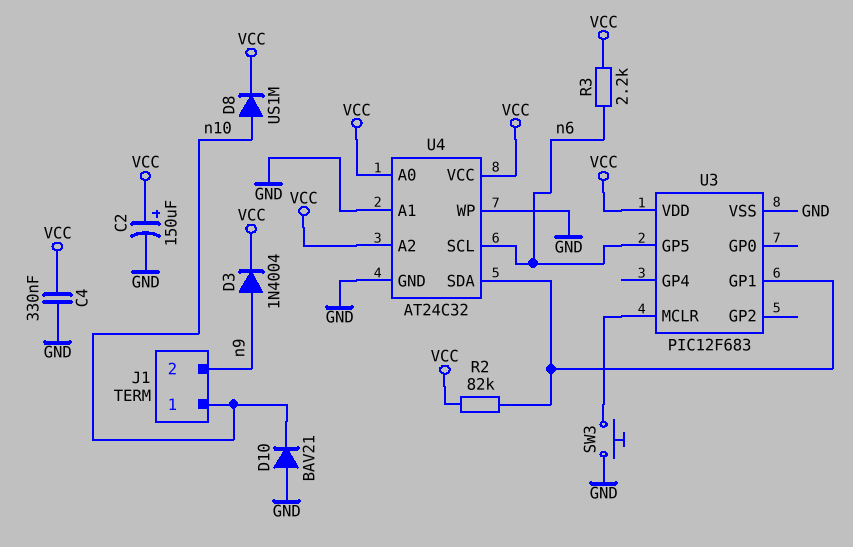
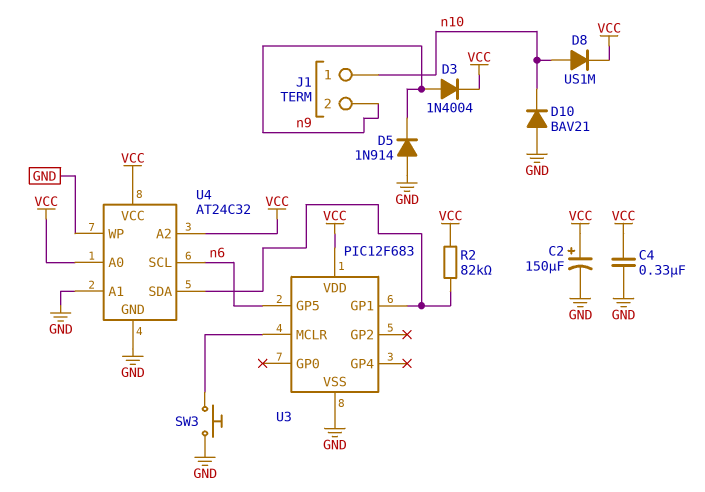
D5: none -> diode 1N914 (A GND, K n9)
R3: 2.2k (VCC, n6) -> none

